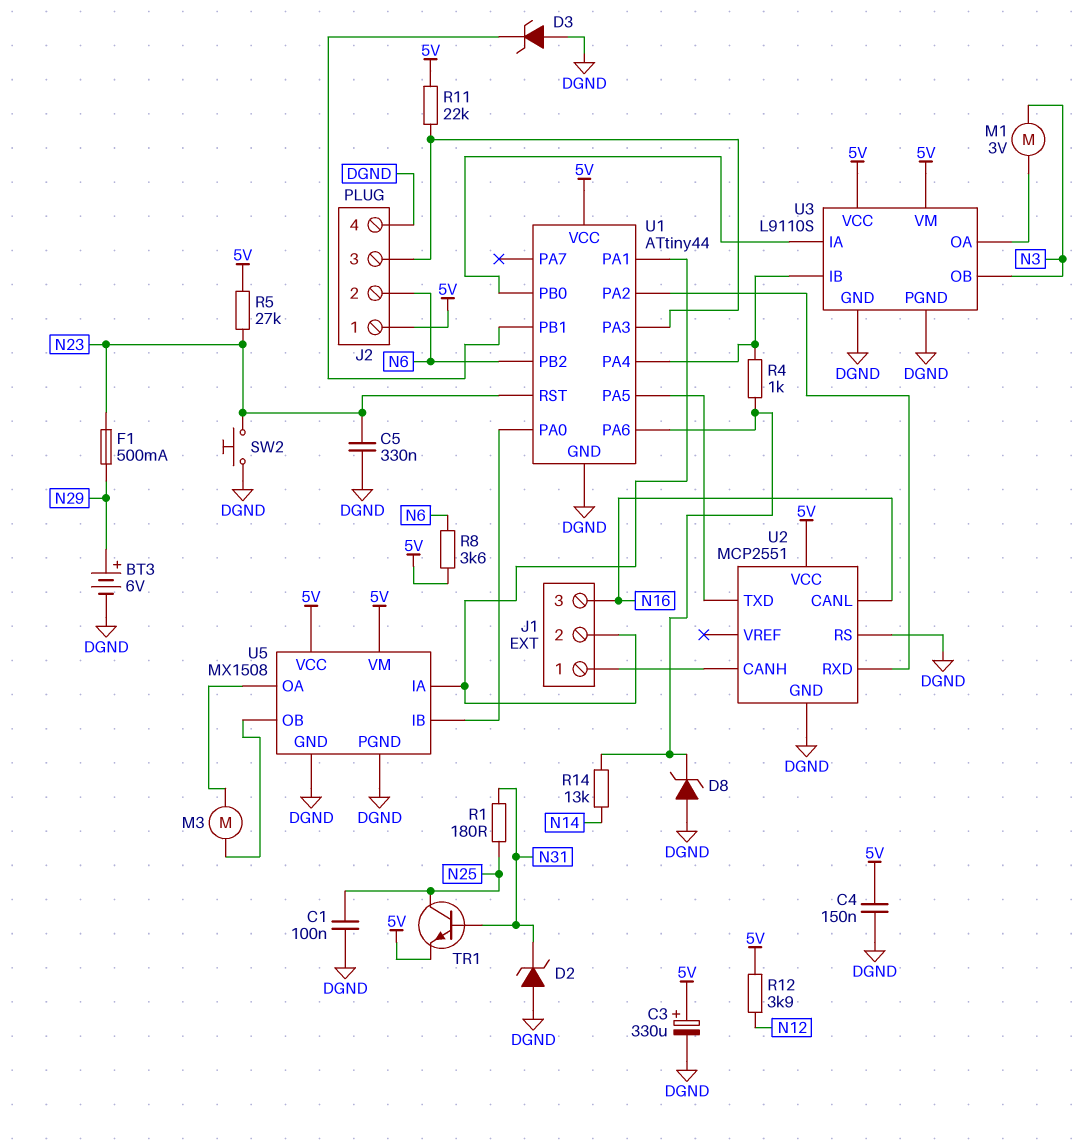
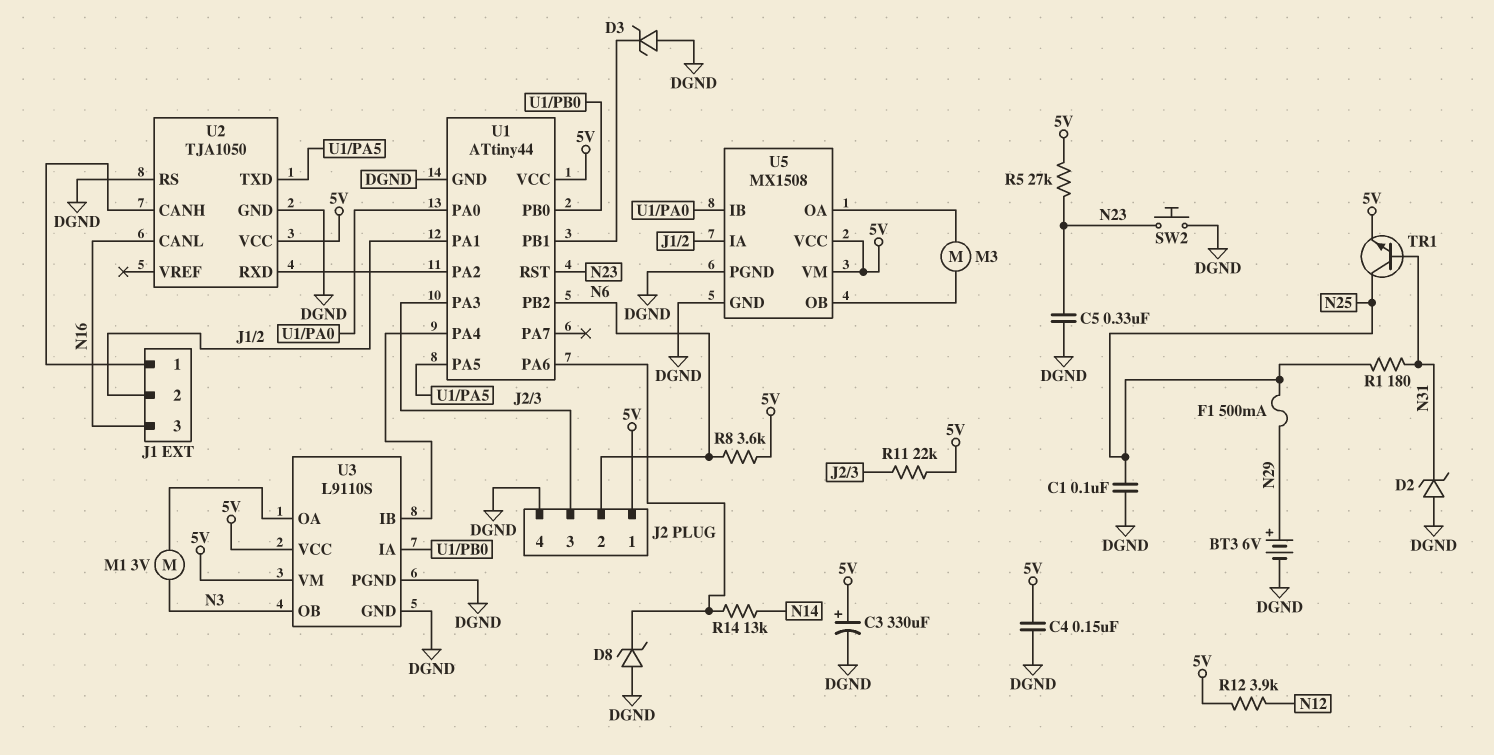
F1: 500mA (N23, N29) -> 500mA (N25, N29)
R4: 1k (U1/PA4, U1/PA6) -> none
U2: MCP2551 -> TJA1050

